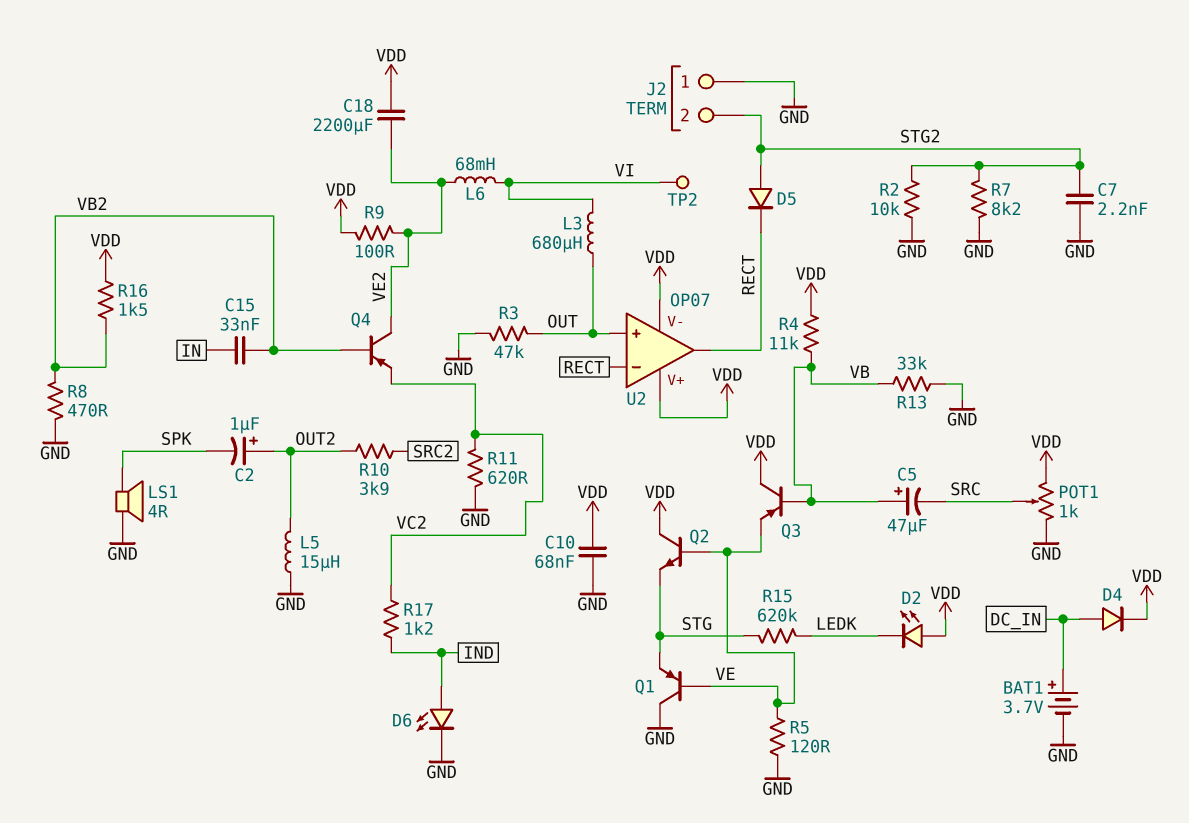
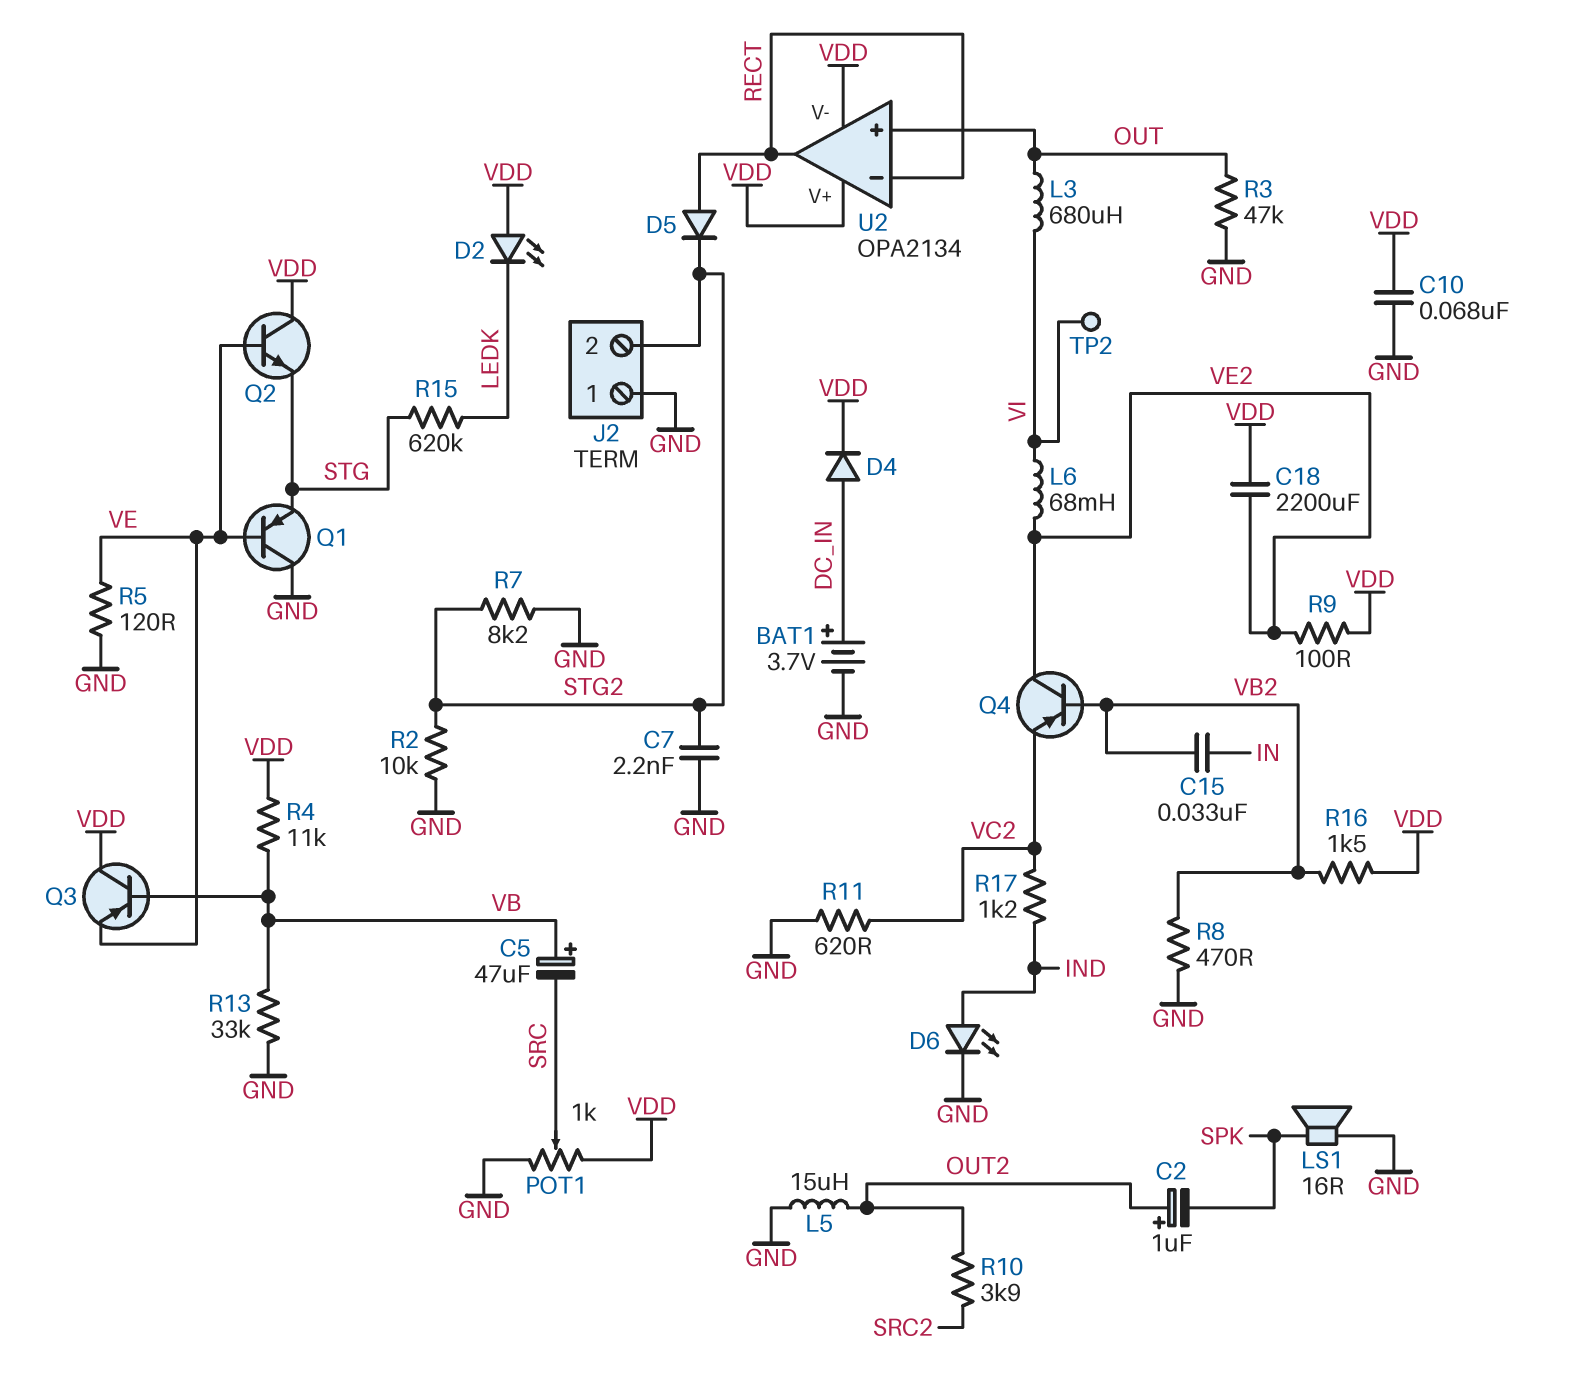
D5: diode (A STG2, K RECT) -> diode (A RECT, K STG2)
LS1: speaker 4R (GND, SPK) -> speaker 16R (GND, SPK)
U2: OP07 -> OPA2134

